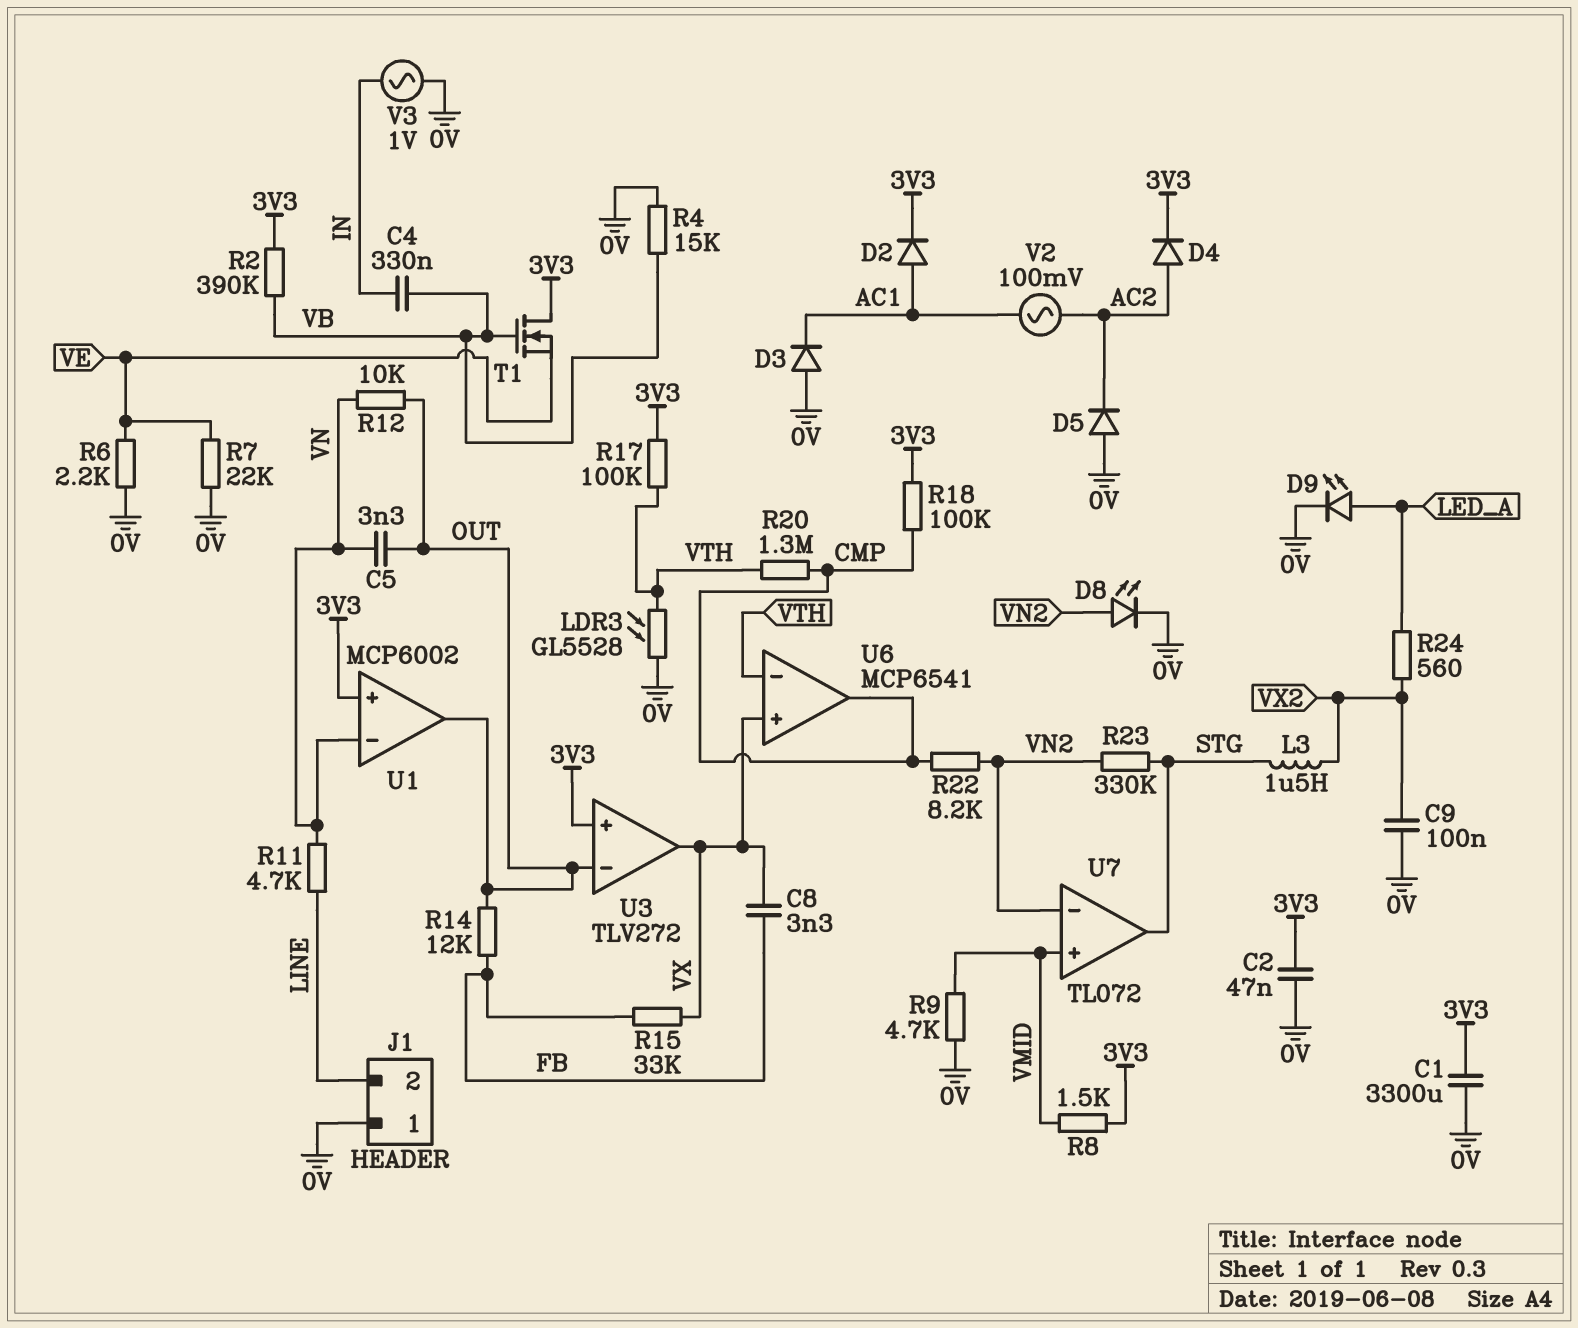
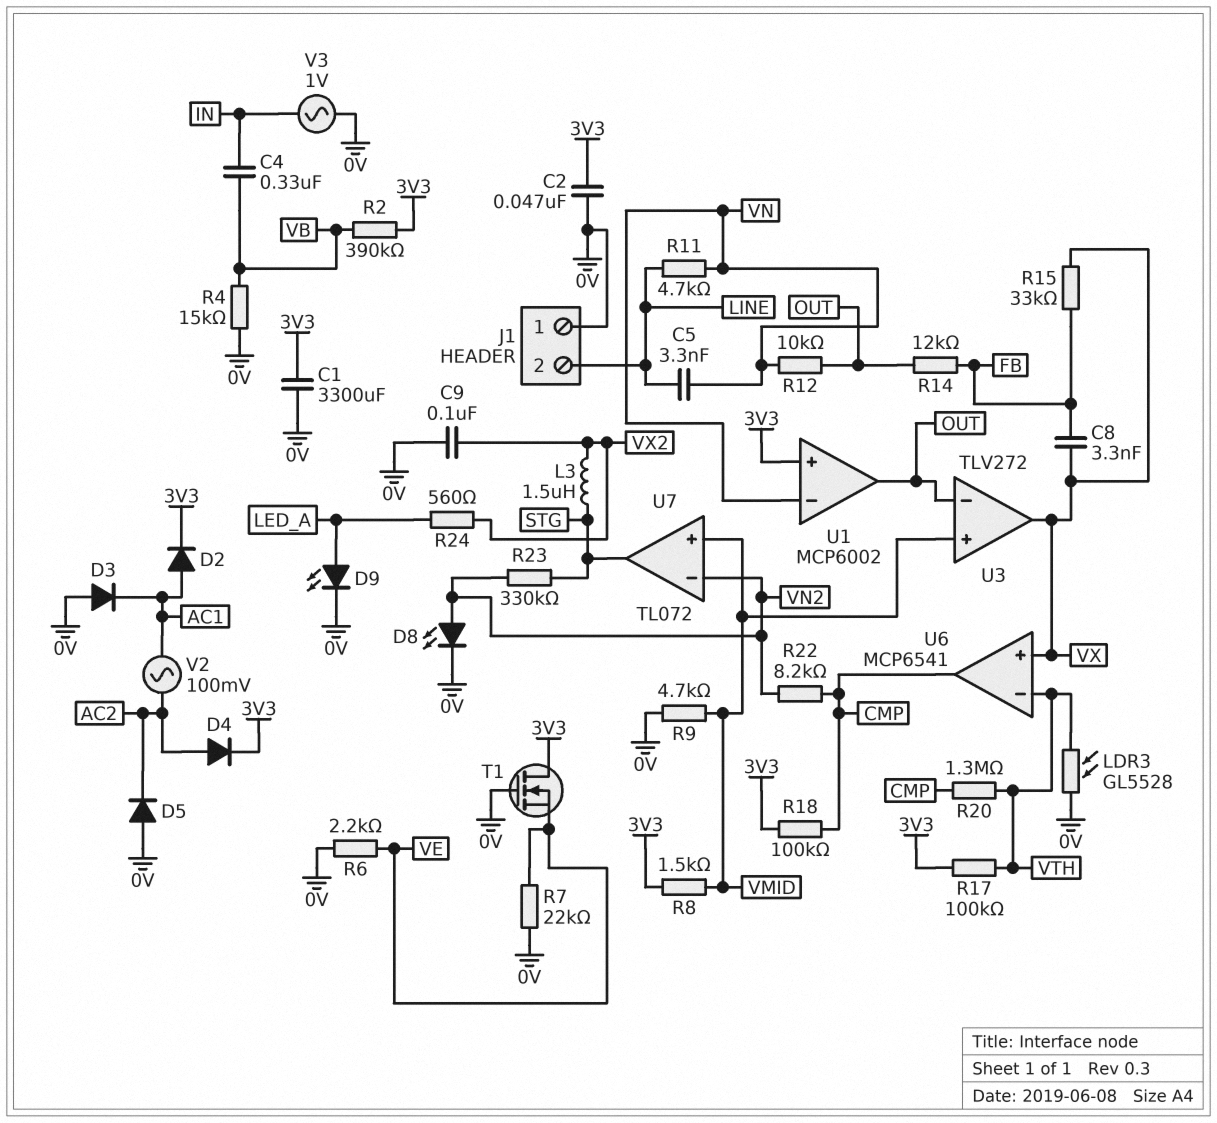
C5: 3.3nF (OUT, VN) -> 3.3nF (LINE, VN)
T1: NMOS (G VB, D 3V3, S VE) -> NMOS (G 0V, D 3V3, S VE)
U3 pin in+: 3V3 -> VMID

